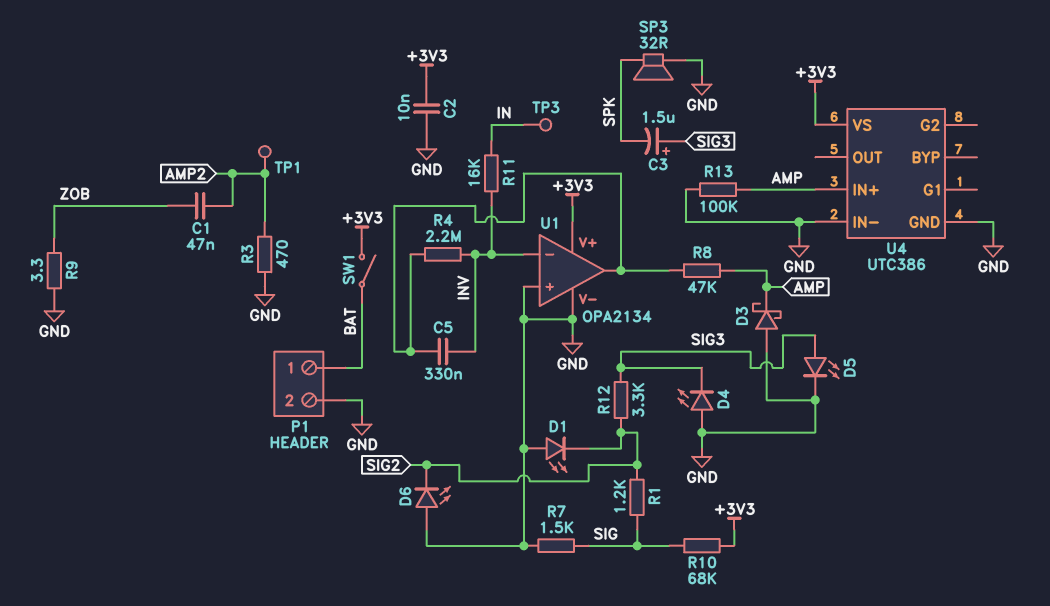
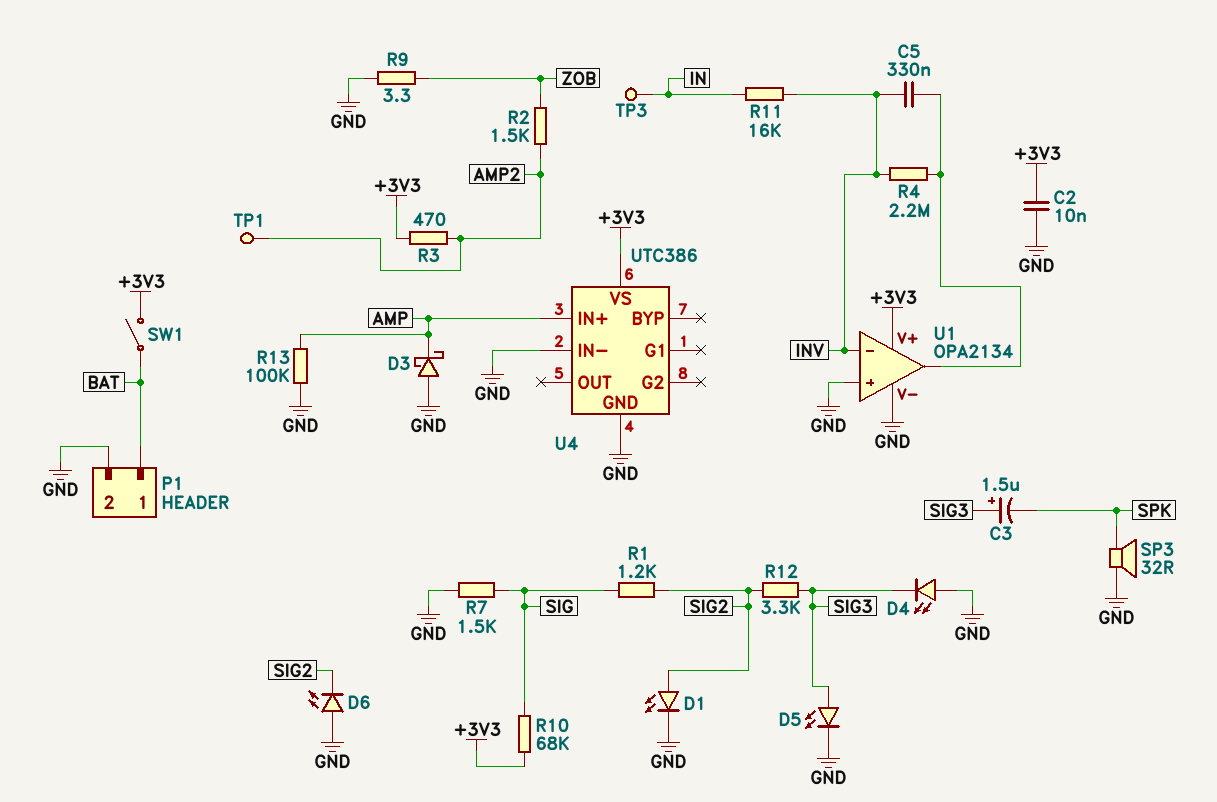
C1: 47nF (AMP2, ZOB) -> none
D1: LED (A GND, K SIG2) -> LED (A SIG2, K GND)
R2: none -> 1.5k (AMP2, ZOB)
R3: 470 (AMP2, GND) -> 470 (+3V3, AMP2)
R8: 47k (AMP, U1/out) -> none

